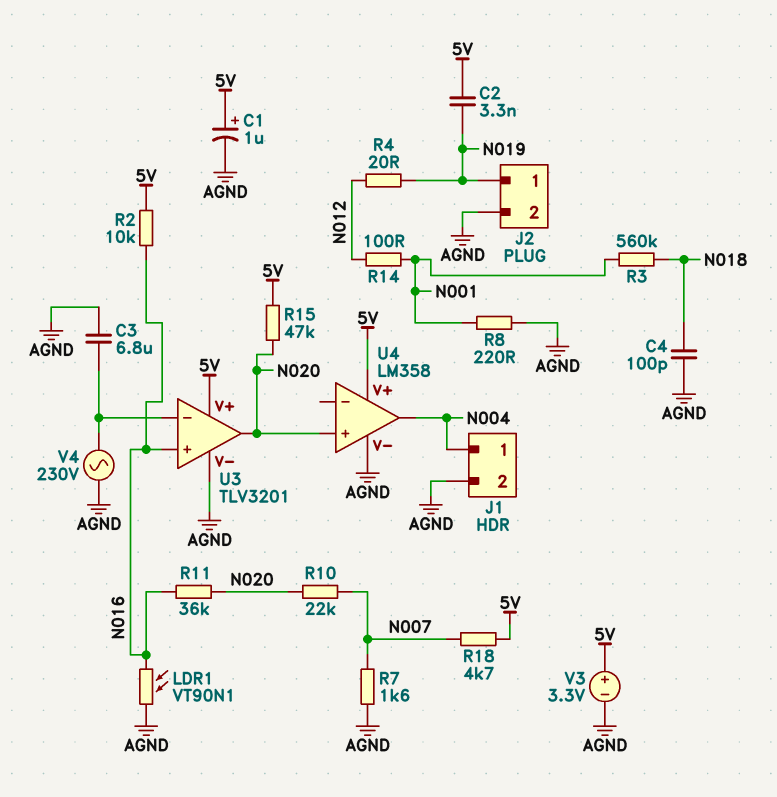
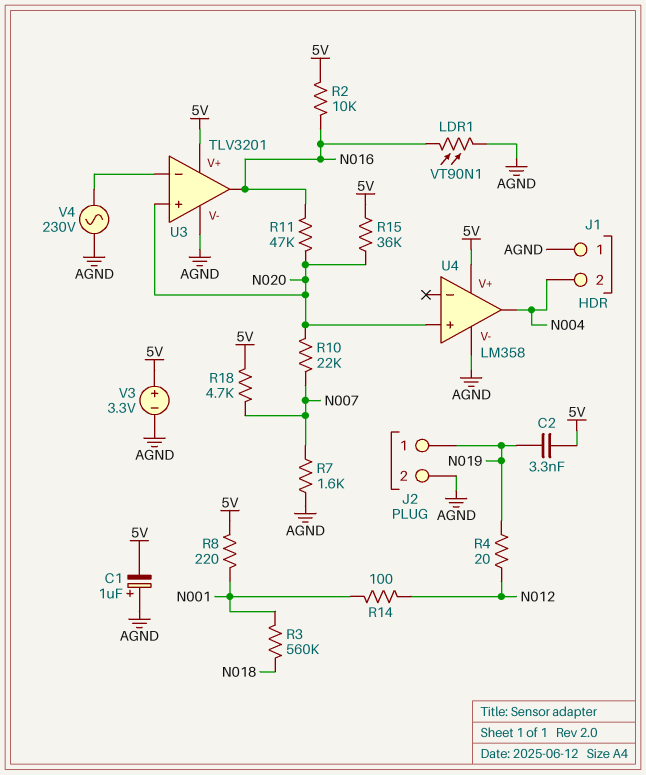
C1: 1uF (plus 5V, minus AGND) -> 1uF (plus AGND, minus 5V)
C3: 6.8uF (AGND, U3/in-) -> none
C4: 100pF (AGND, N018) -> none
J1 pin 1: N004 -> AGND
J1 pin 2: AGND -> N004
R8: 220 (AGND, N001) -> 220 (5V, N001)
R11: 36k (N016, N020) -> 47k (N016, N020)
R15: 47k (5V, N020) -> 36k (5V, N020)
U3 pin in+: N016 -> N020
U3 pin out: N020 -> N016

